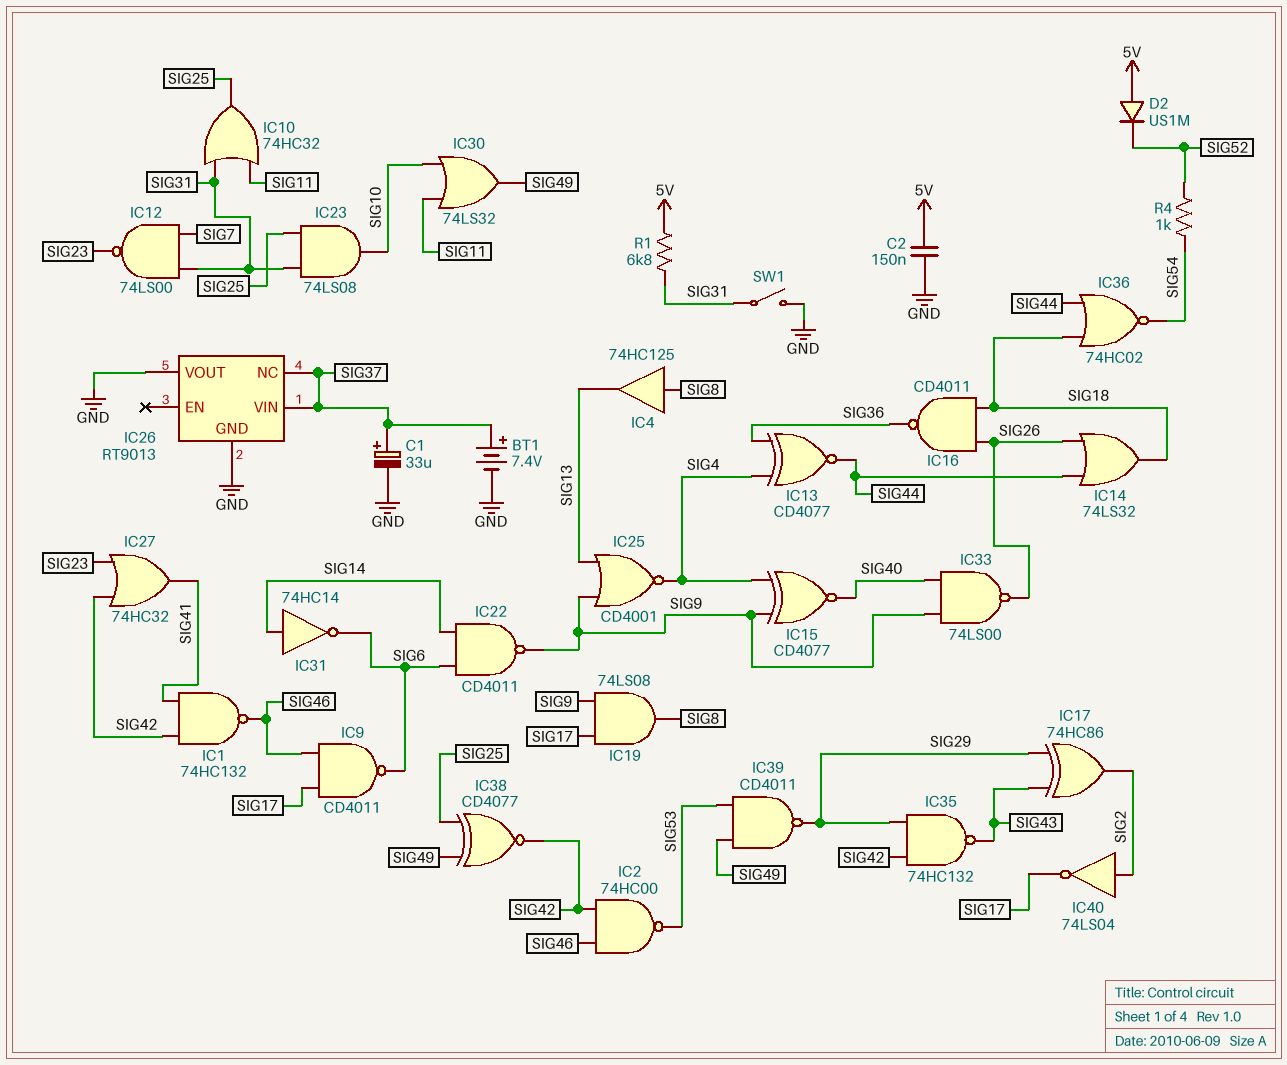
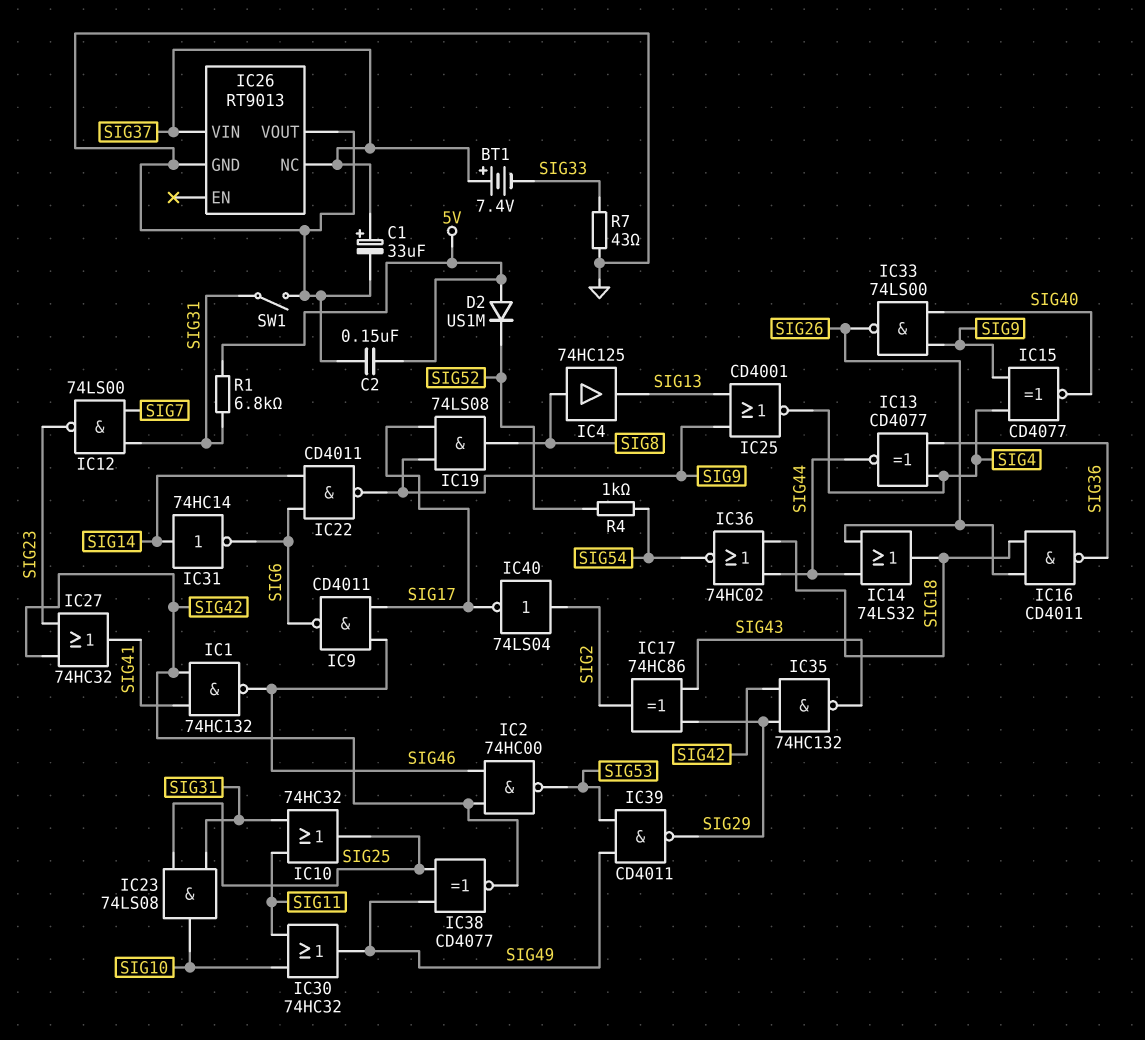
BT1: 7.4V (plus SIG37, minus GND) -> 7.4V (plus SIG37, minus SIG33)
IC30: OR 74LS32 (in SIG10, in SIG11, out SIG49) -> OR 74HC32 (in SIG10, in SIG11, out SIG49)
R7: none -> 43 (GND, SIG33)

